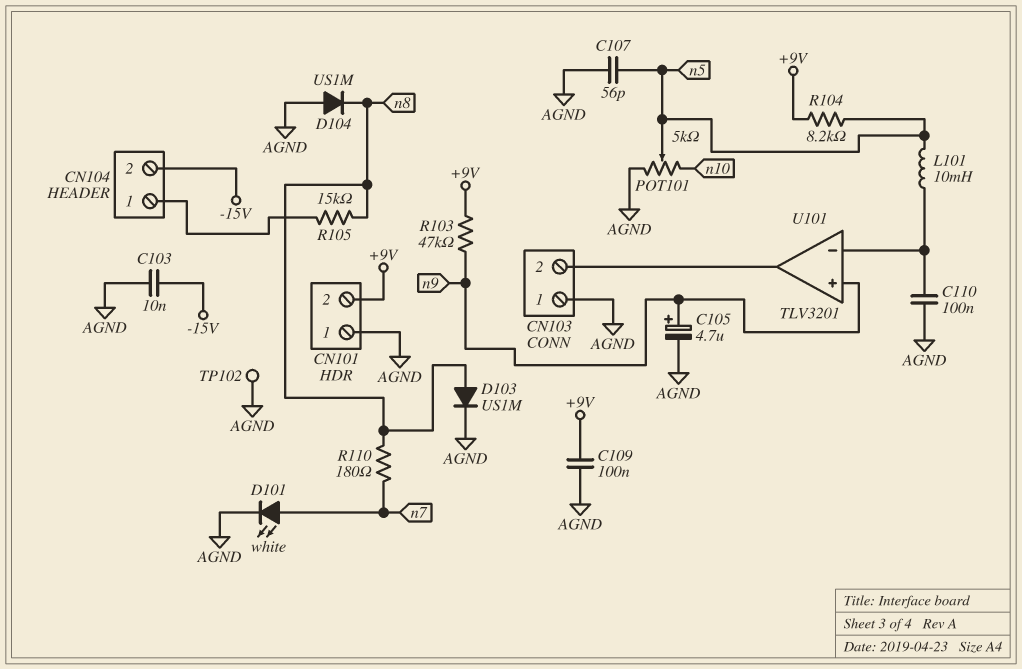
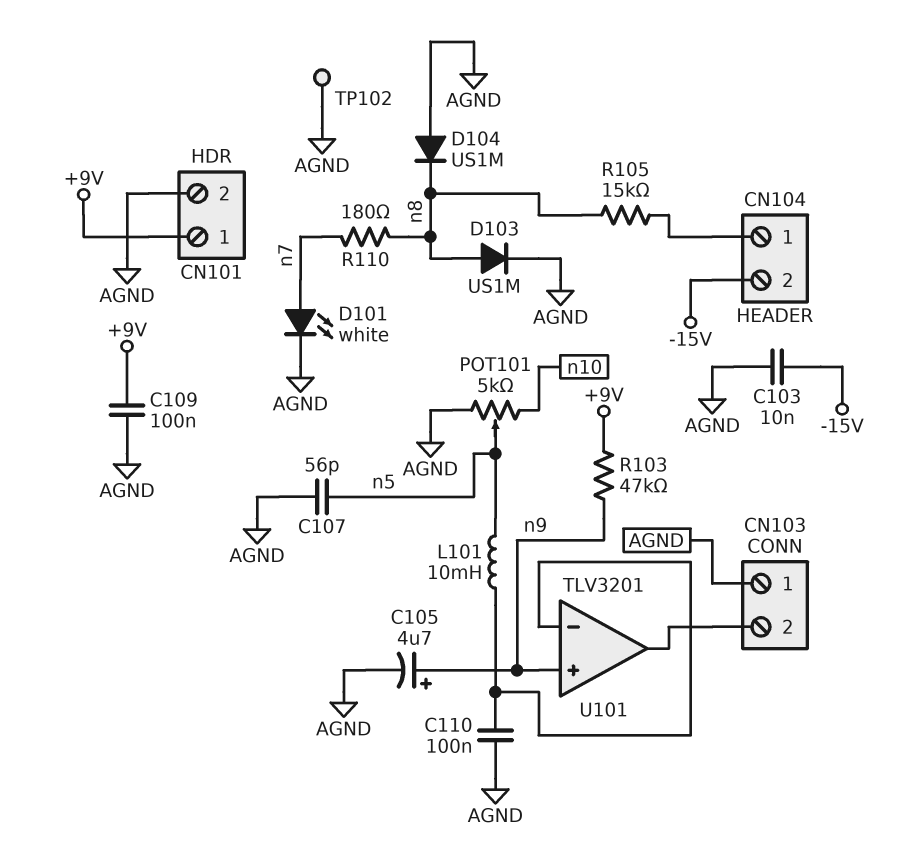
CN101 pin 1: AGND -> +9V
CN101 pin 2: +9V -> AGND
R104: 8.2k (+9V, n5) -> none

